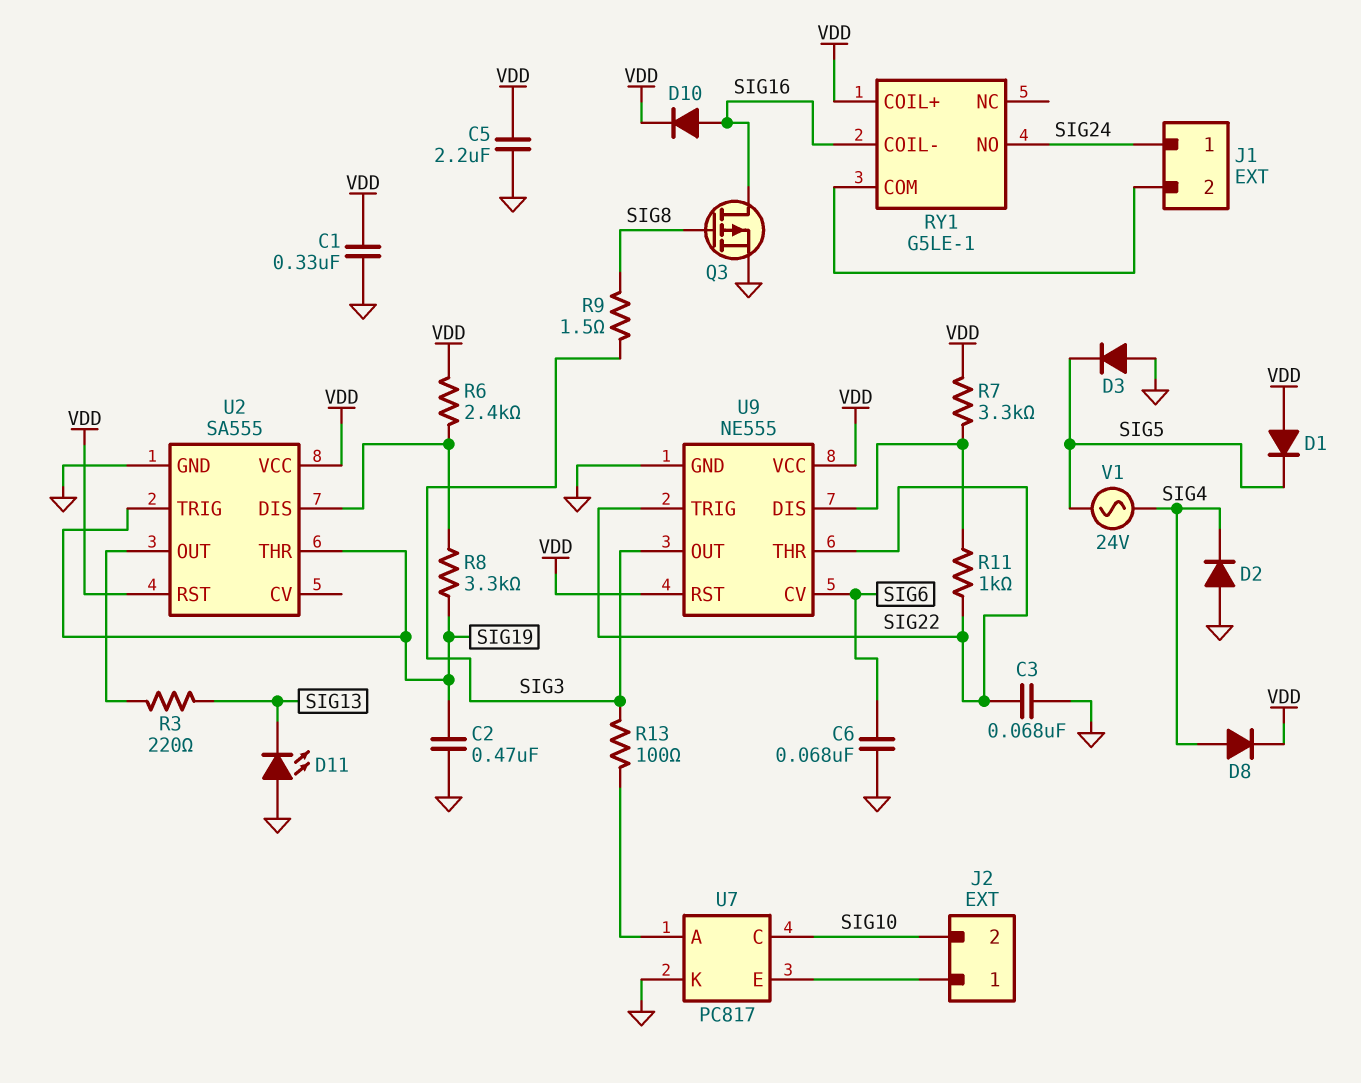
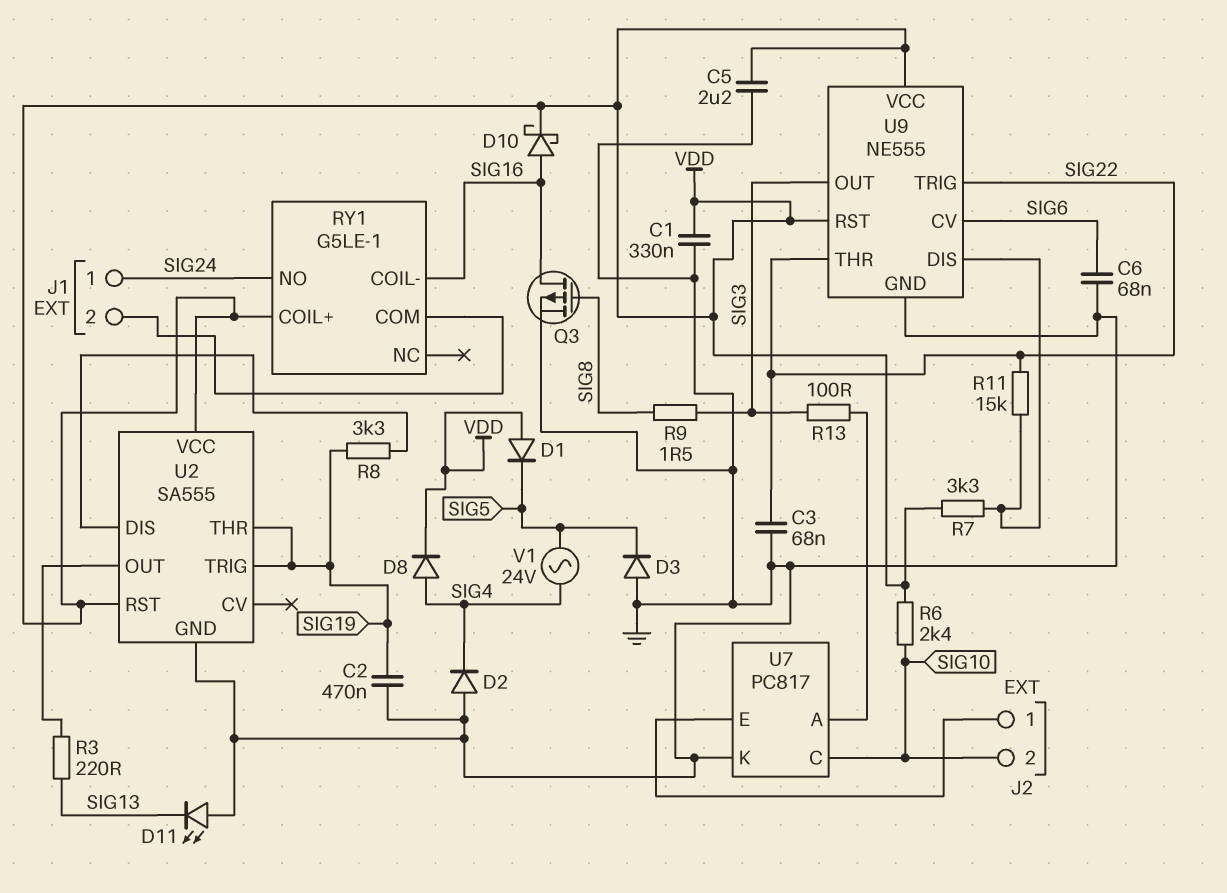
D10: diode (A SIG16, K VDD) -> schottky (A SIG16, K VDD)
R6: 2.4k (U2/DIS, VDD) -> 2.4k (SIG10, VDD)
R11: 1k (SIG22, U9/DIS) -> 15k (SIG22, U9/DIS)

